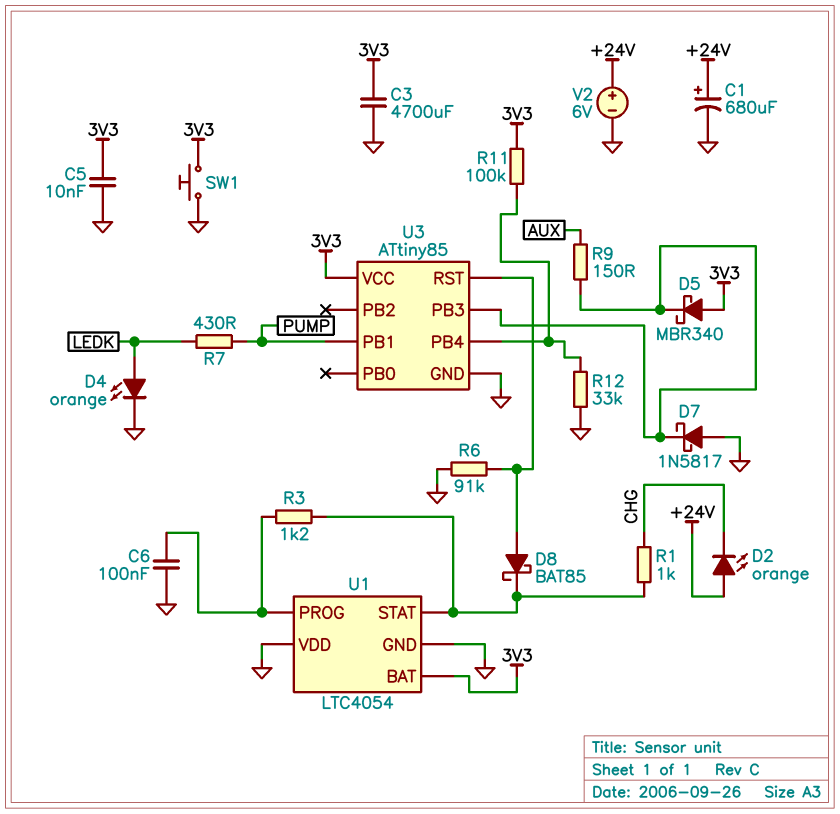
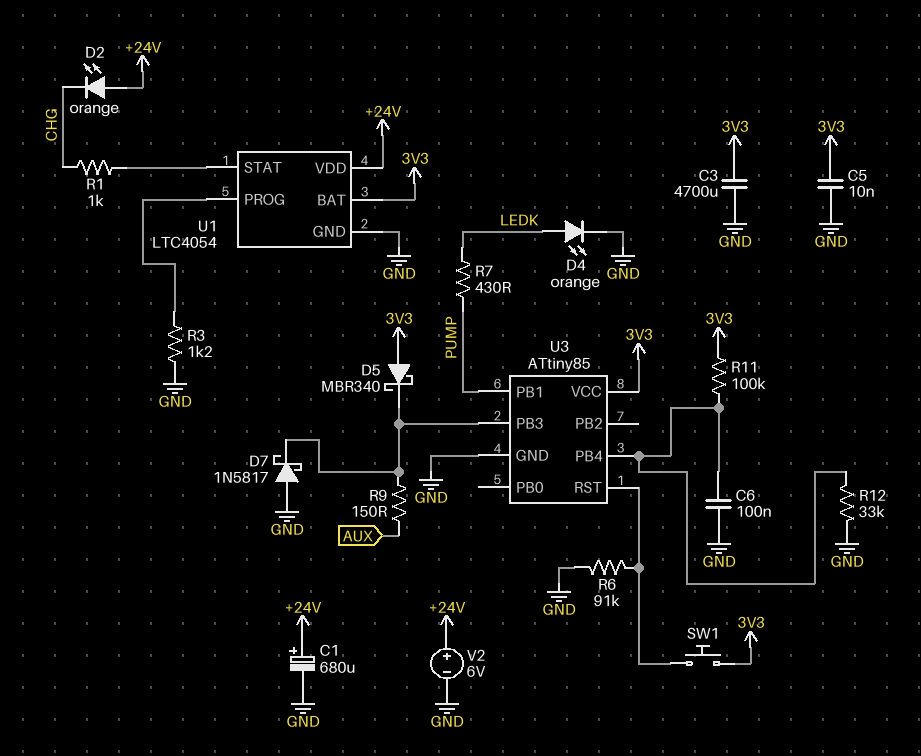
C6: 100nF (GND, U1/PROG) -> 100nF (GND, U3/PB4)
D8: schottky BAT85 (A U3/RST, K U1/STAT) -> none
R3: 1.2k (U1/PROG, U1/STAT) -> 1.2k (GND, U1/PROG)
SW1: button (3V3, GND) -> button (3V3, U3/RST)
U1 pin VDD: GND -> +24V

